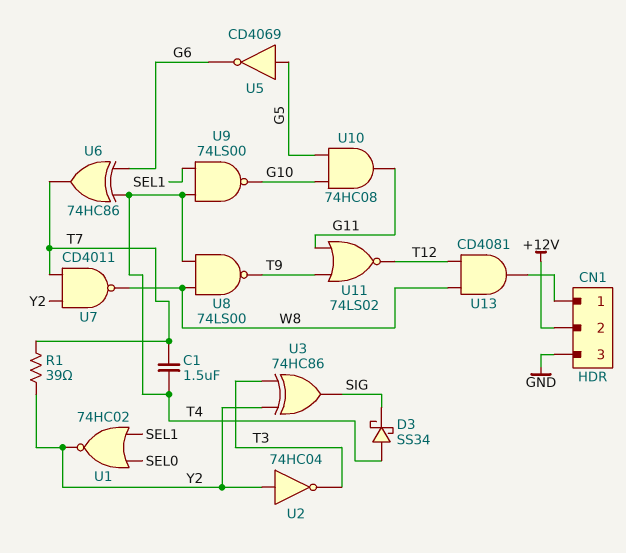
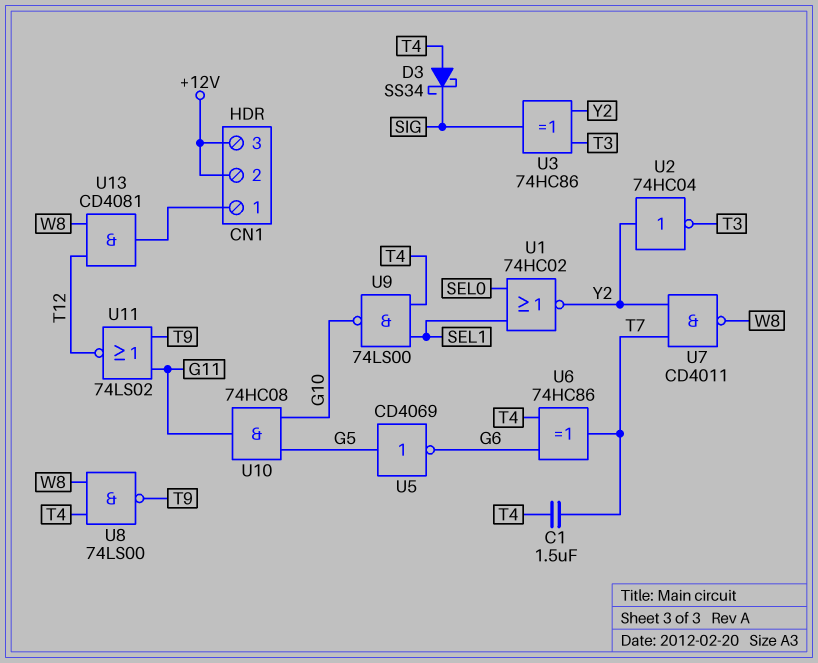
CN1 pin 3: GND -> +12V
R1: 39 (T7, Y2) -> none

